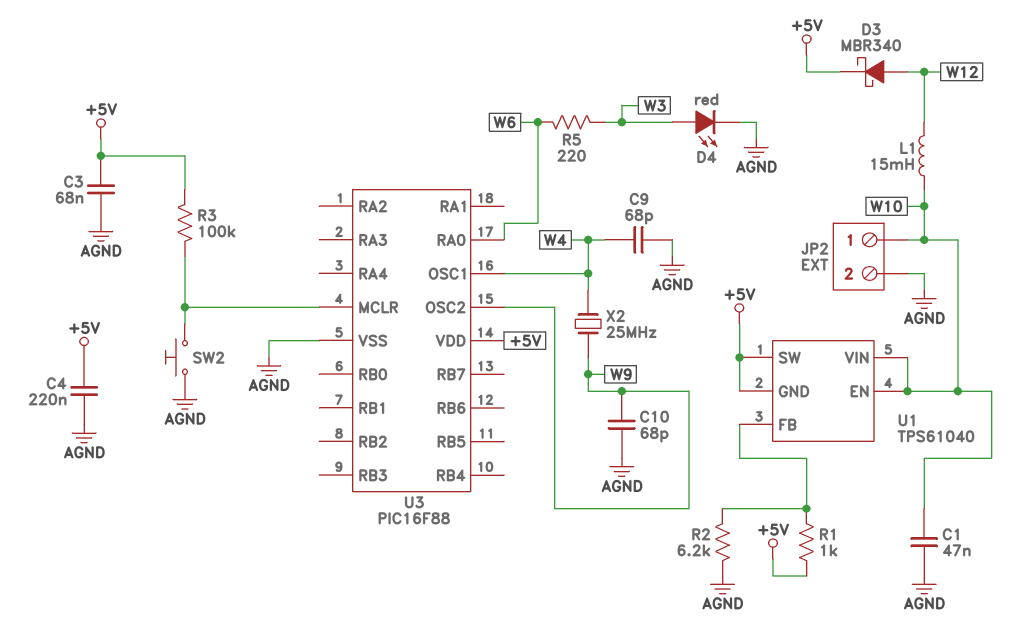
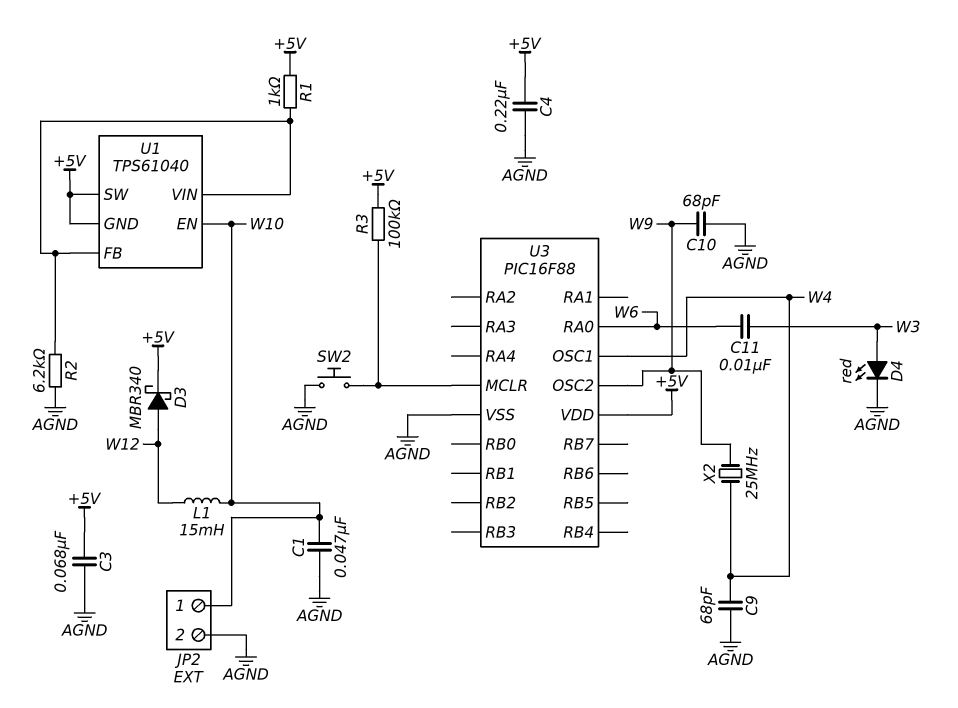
C11: none -> 10nF (W3, W6)
R5: 220 (W3, W6) -> none
U1 pin VIN: W10 -> U1/FB

